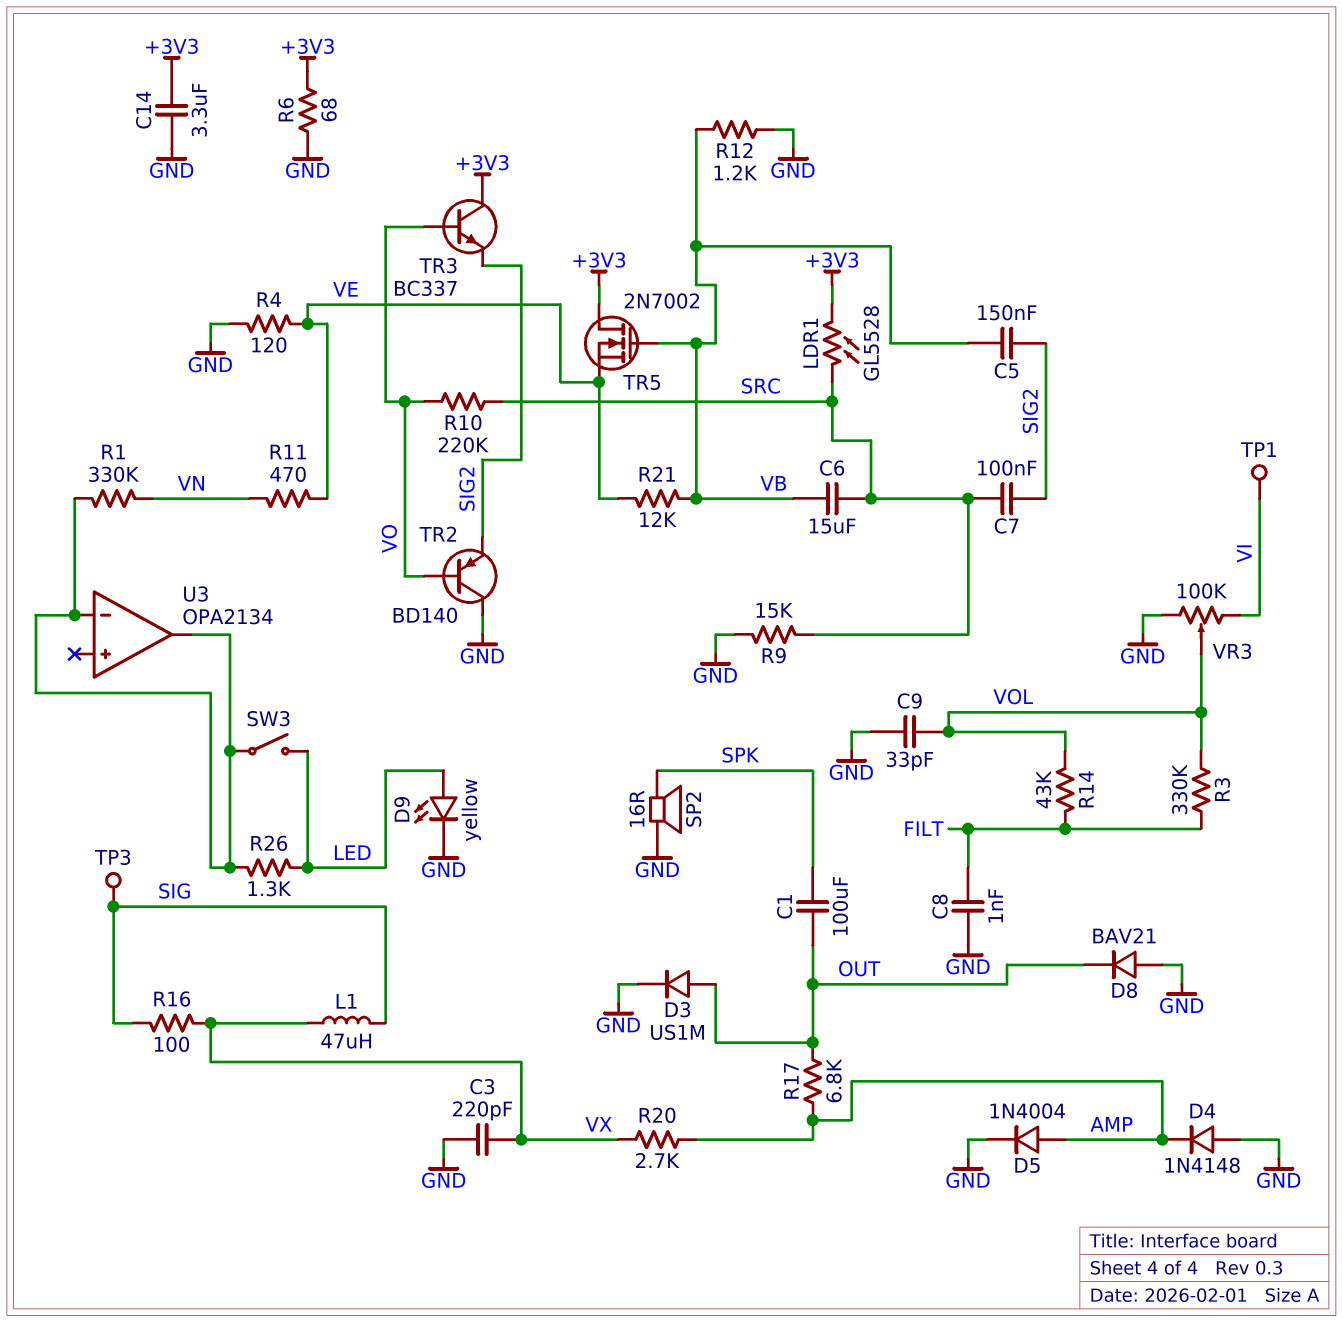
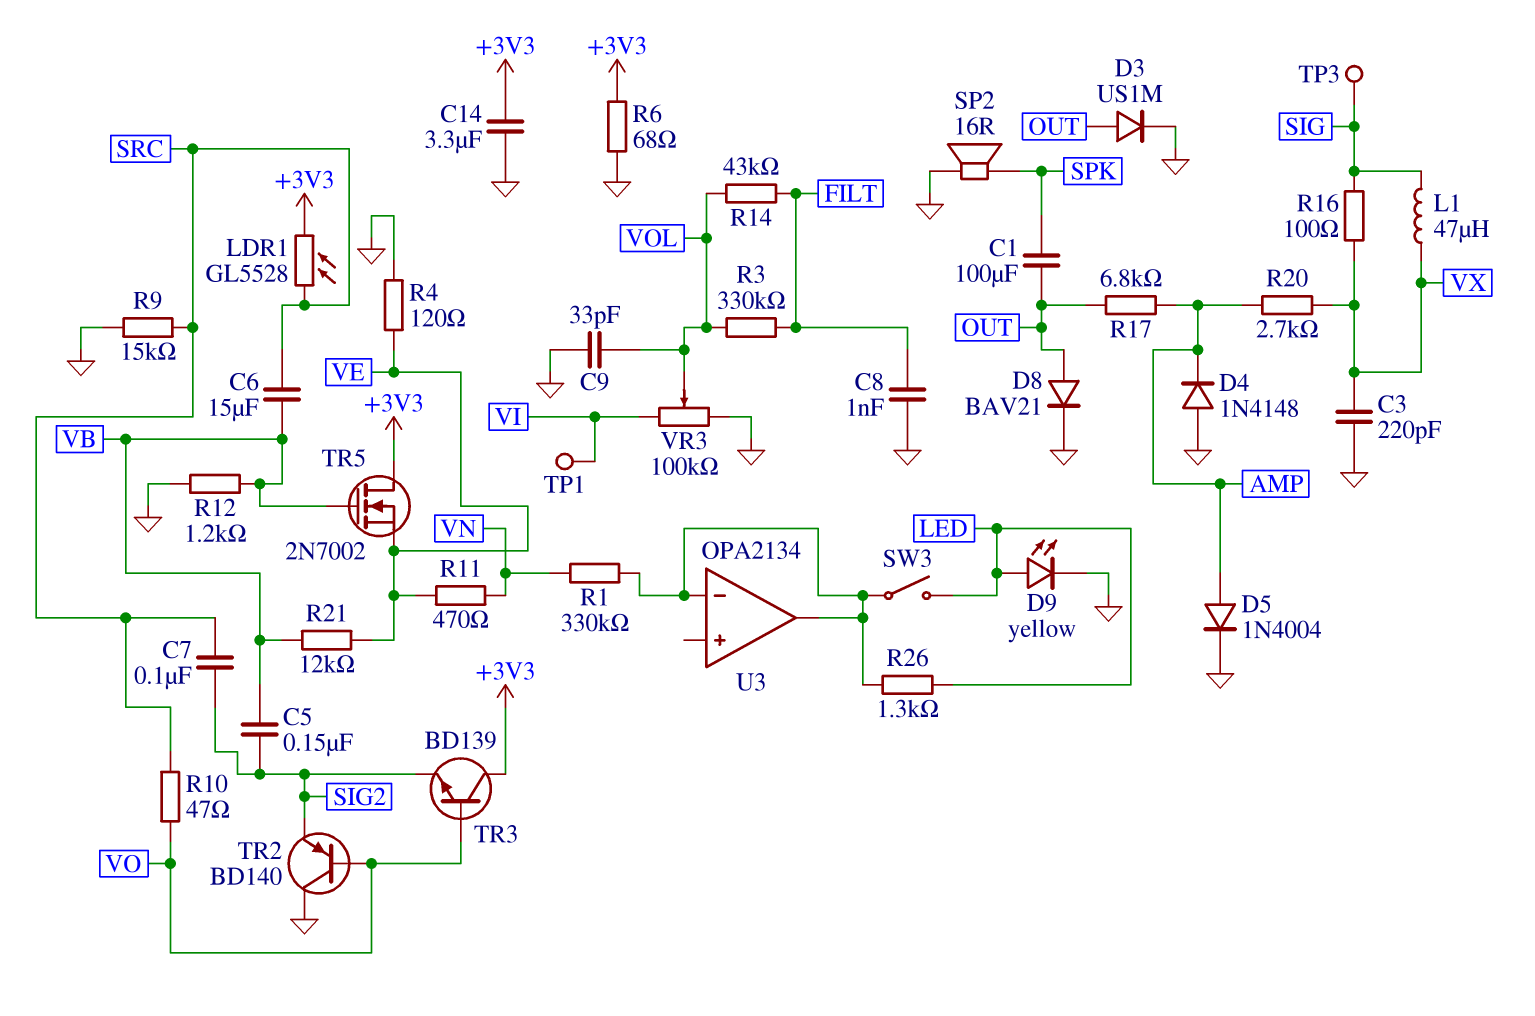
D8: diode BAV21 (A GND, K OUT) -> diode BAV21 (A OUT, K GND)
R10: 220k (SRC, VO) -> 47 (SRC, VO)
TR3: NPN BC337 (B VO, C +3V3, E SIG2) -> NPN BD139 (B VO, C +3V3, E SIG2)

